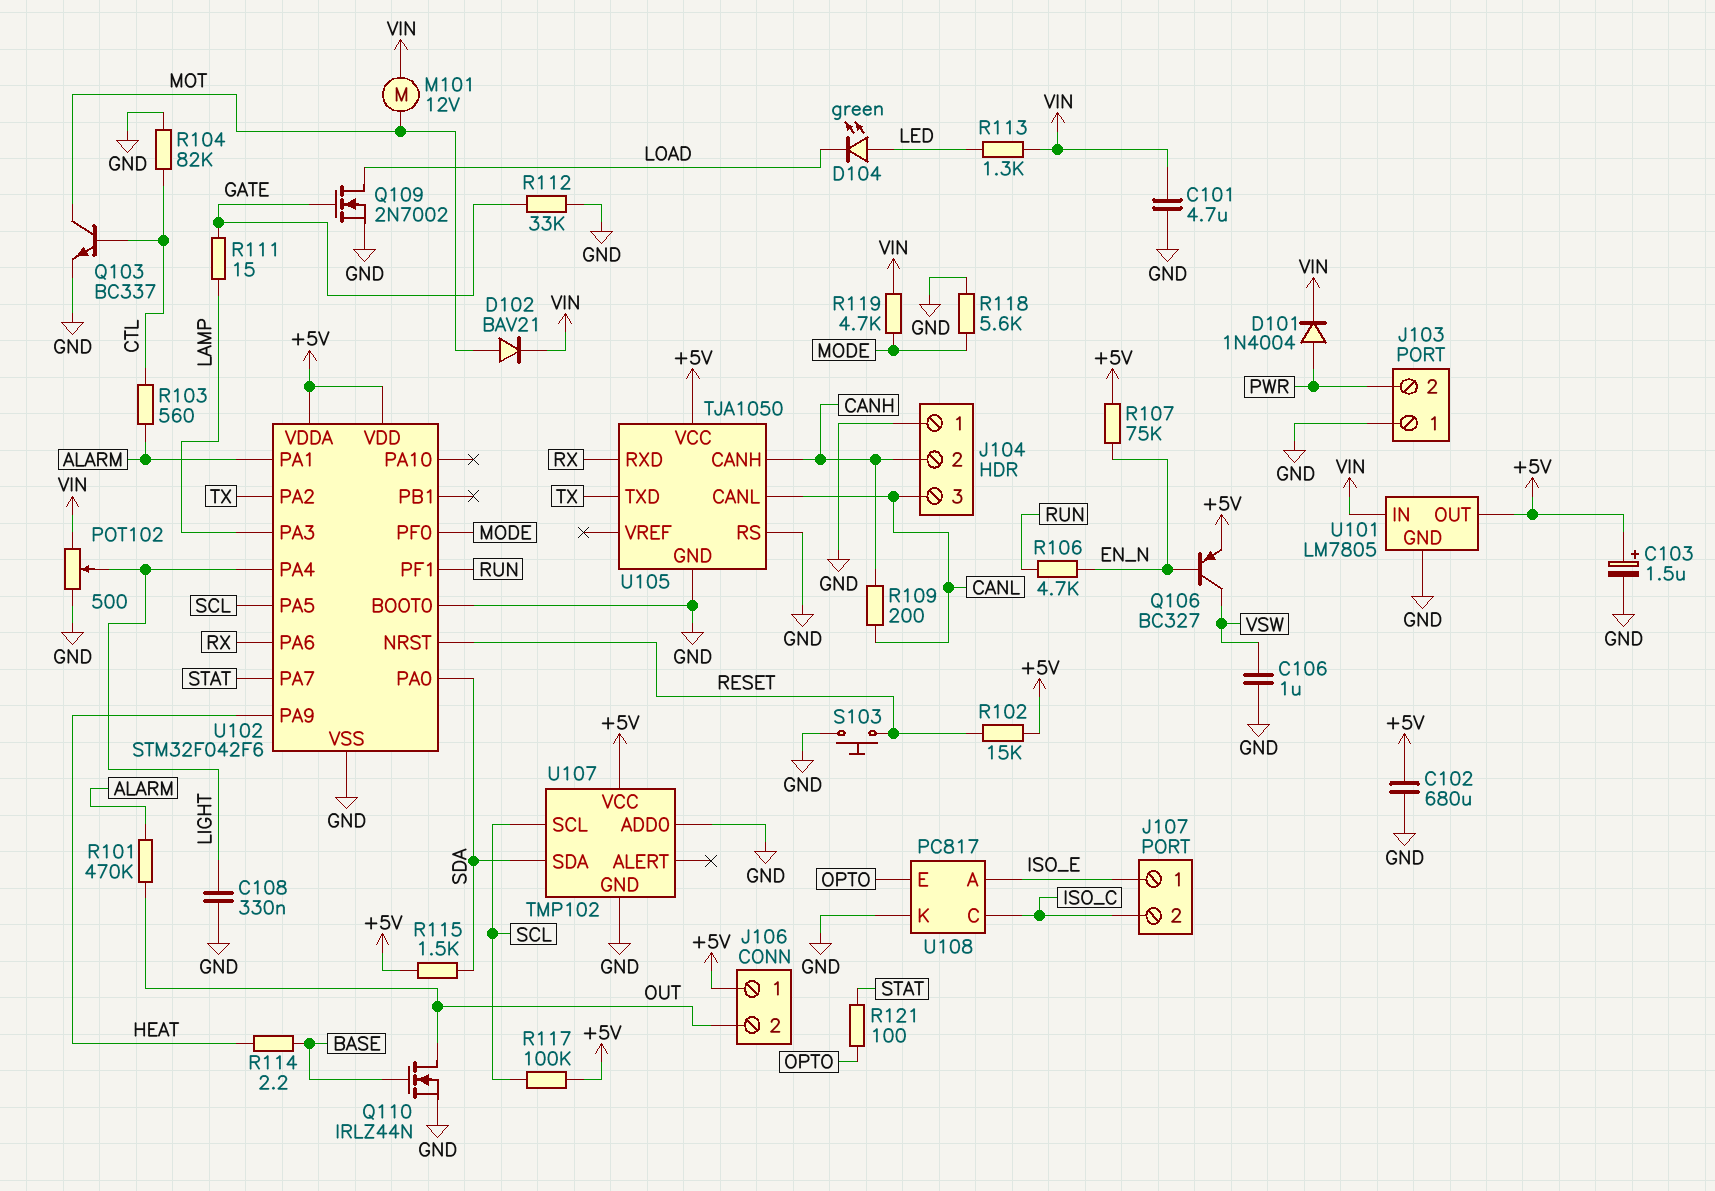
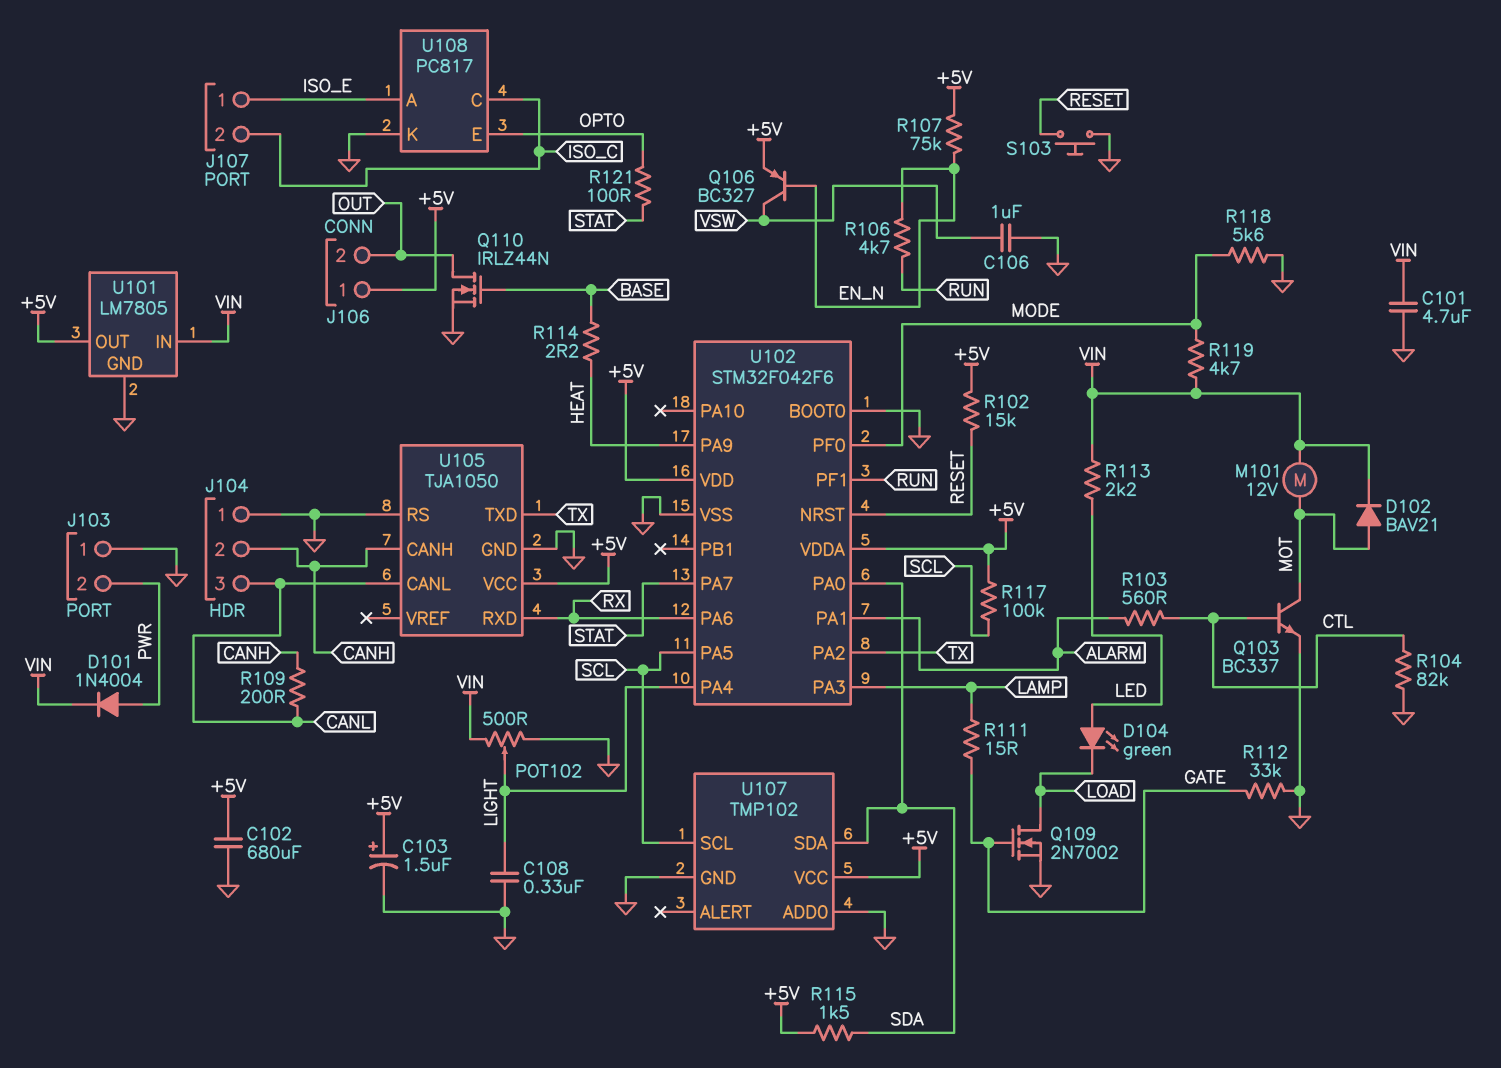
R101: 470k (ALARM, OUT) -> none
R113: 1.3k (LED, VIN) -> 2.2k (LED, VIN)

